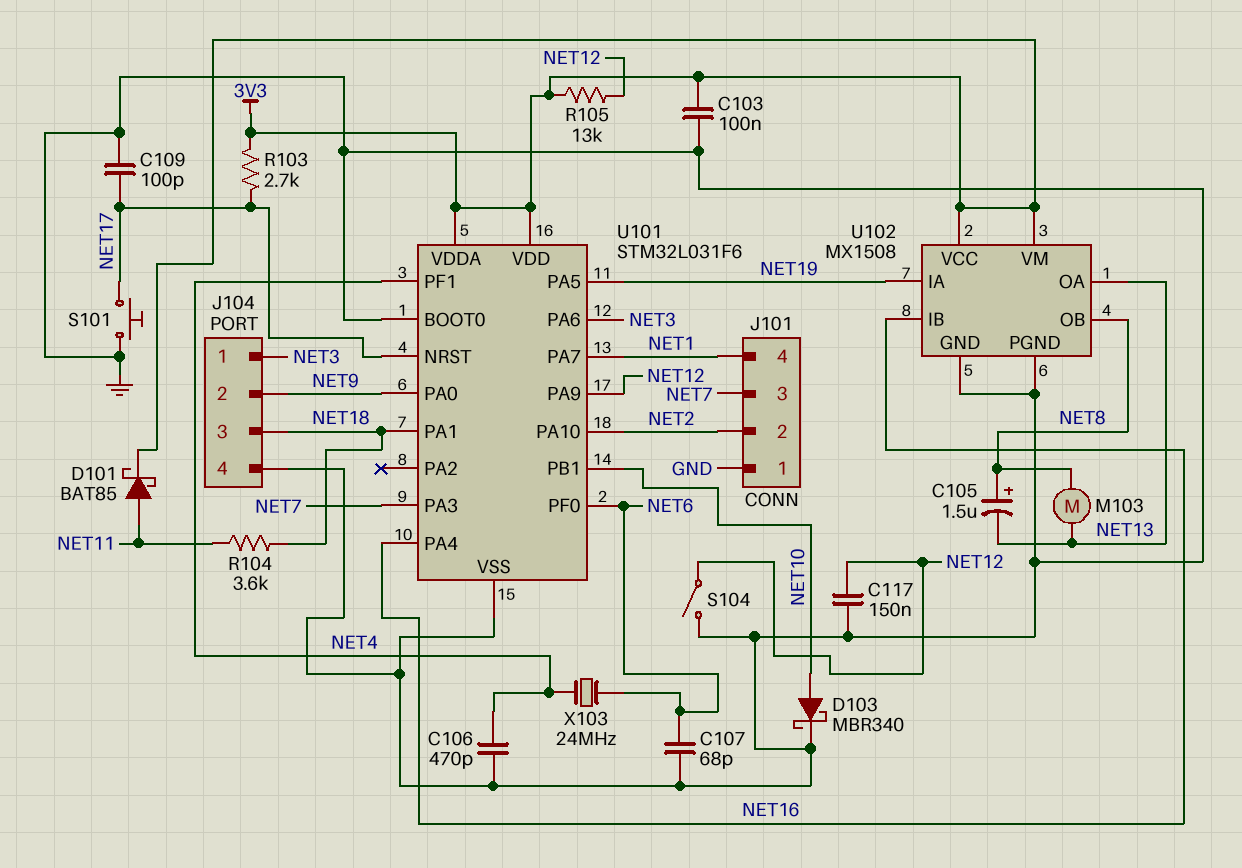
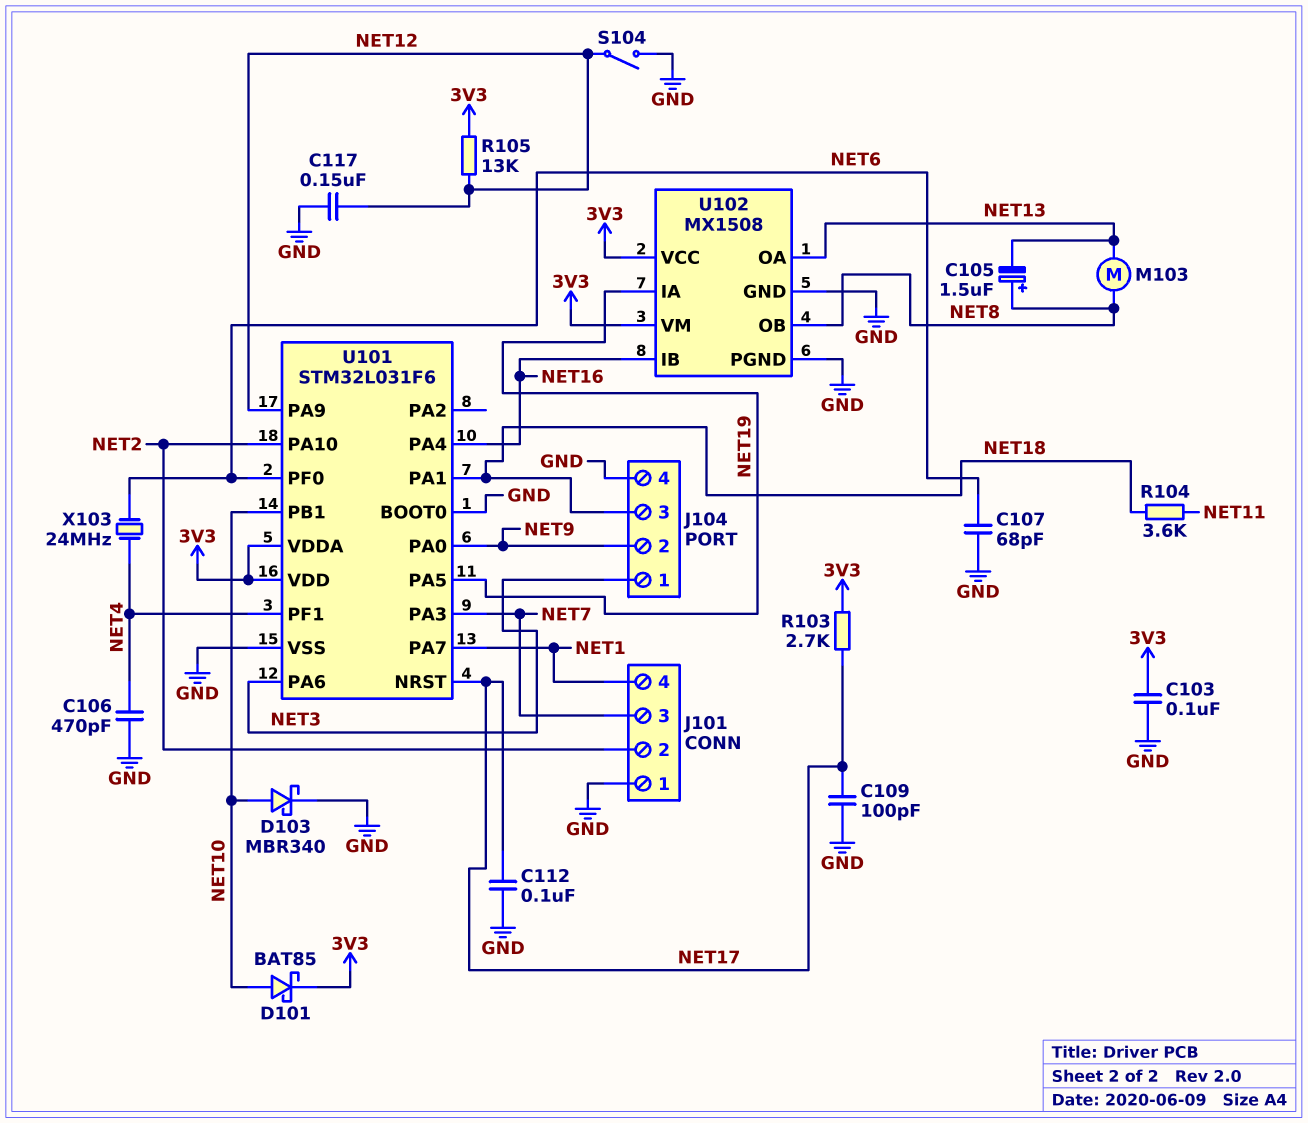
C112: none -> 100nF (GND, NET17)
D101: schottky BAT85 (A NET11, K 3V3) -> schottky BAT85 (A NET10, K 3V3)
S101: button (GND, NET17) -> none

